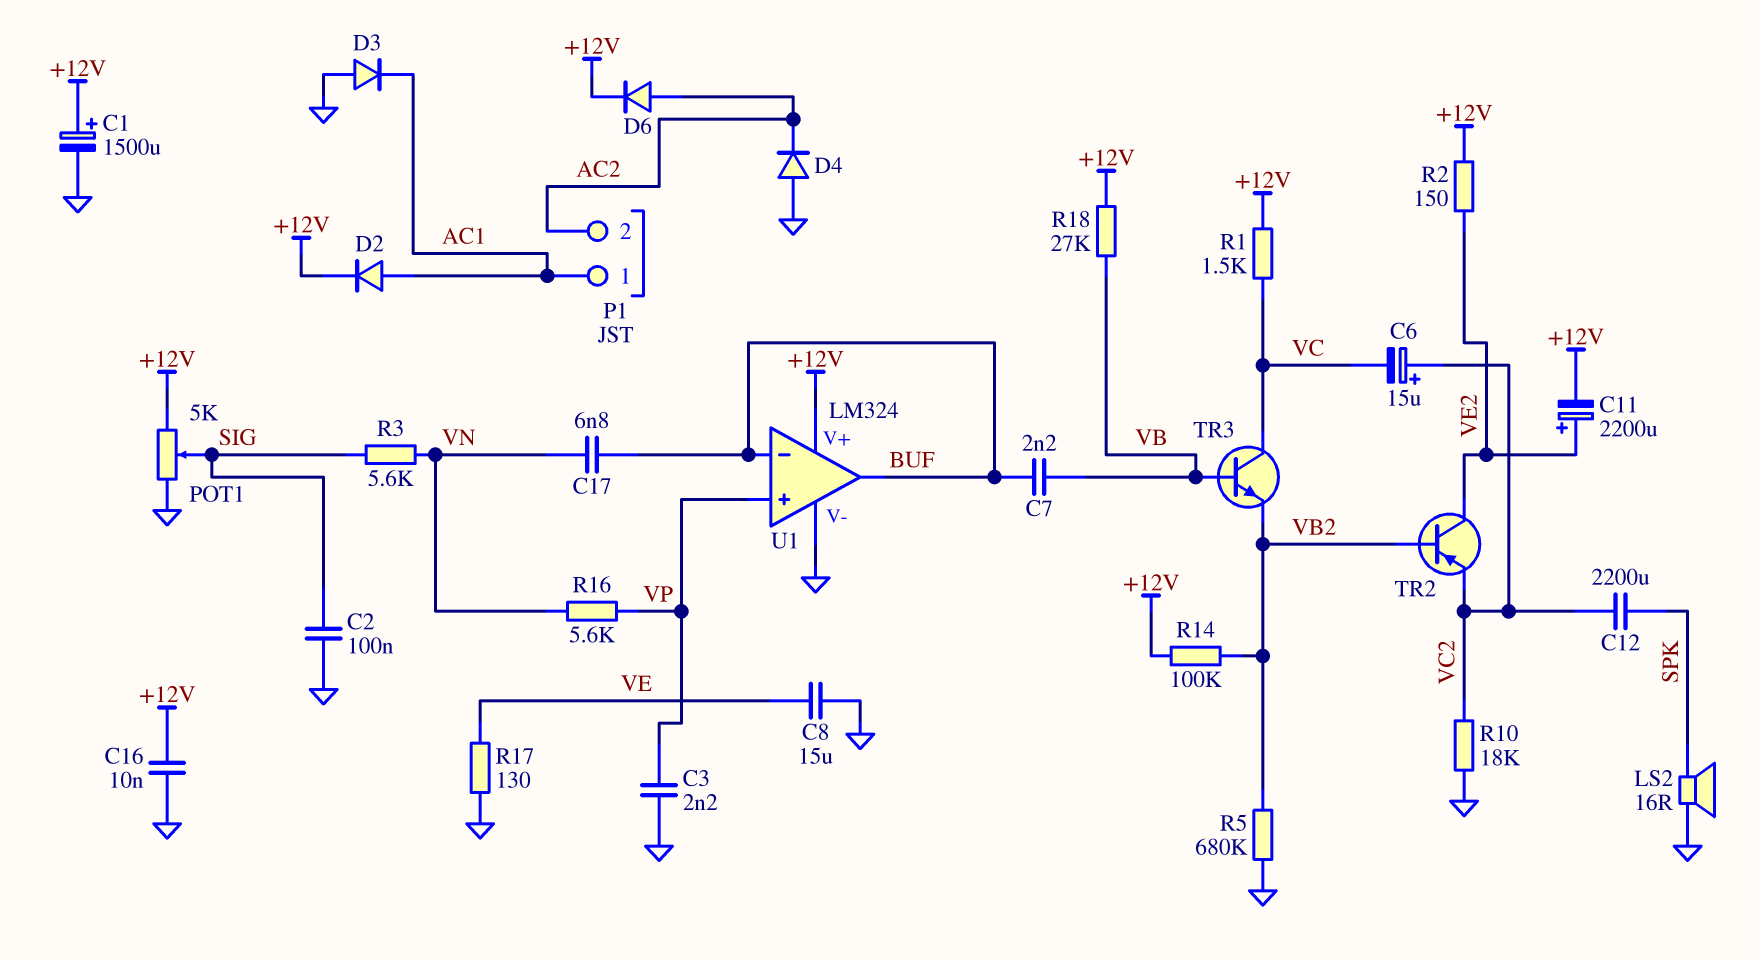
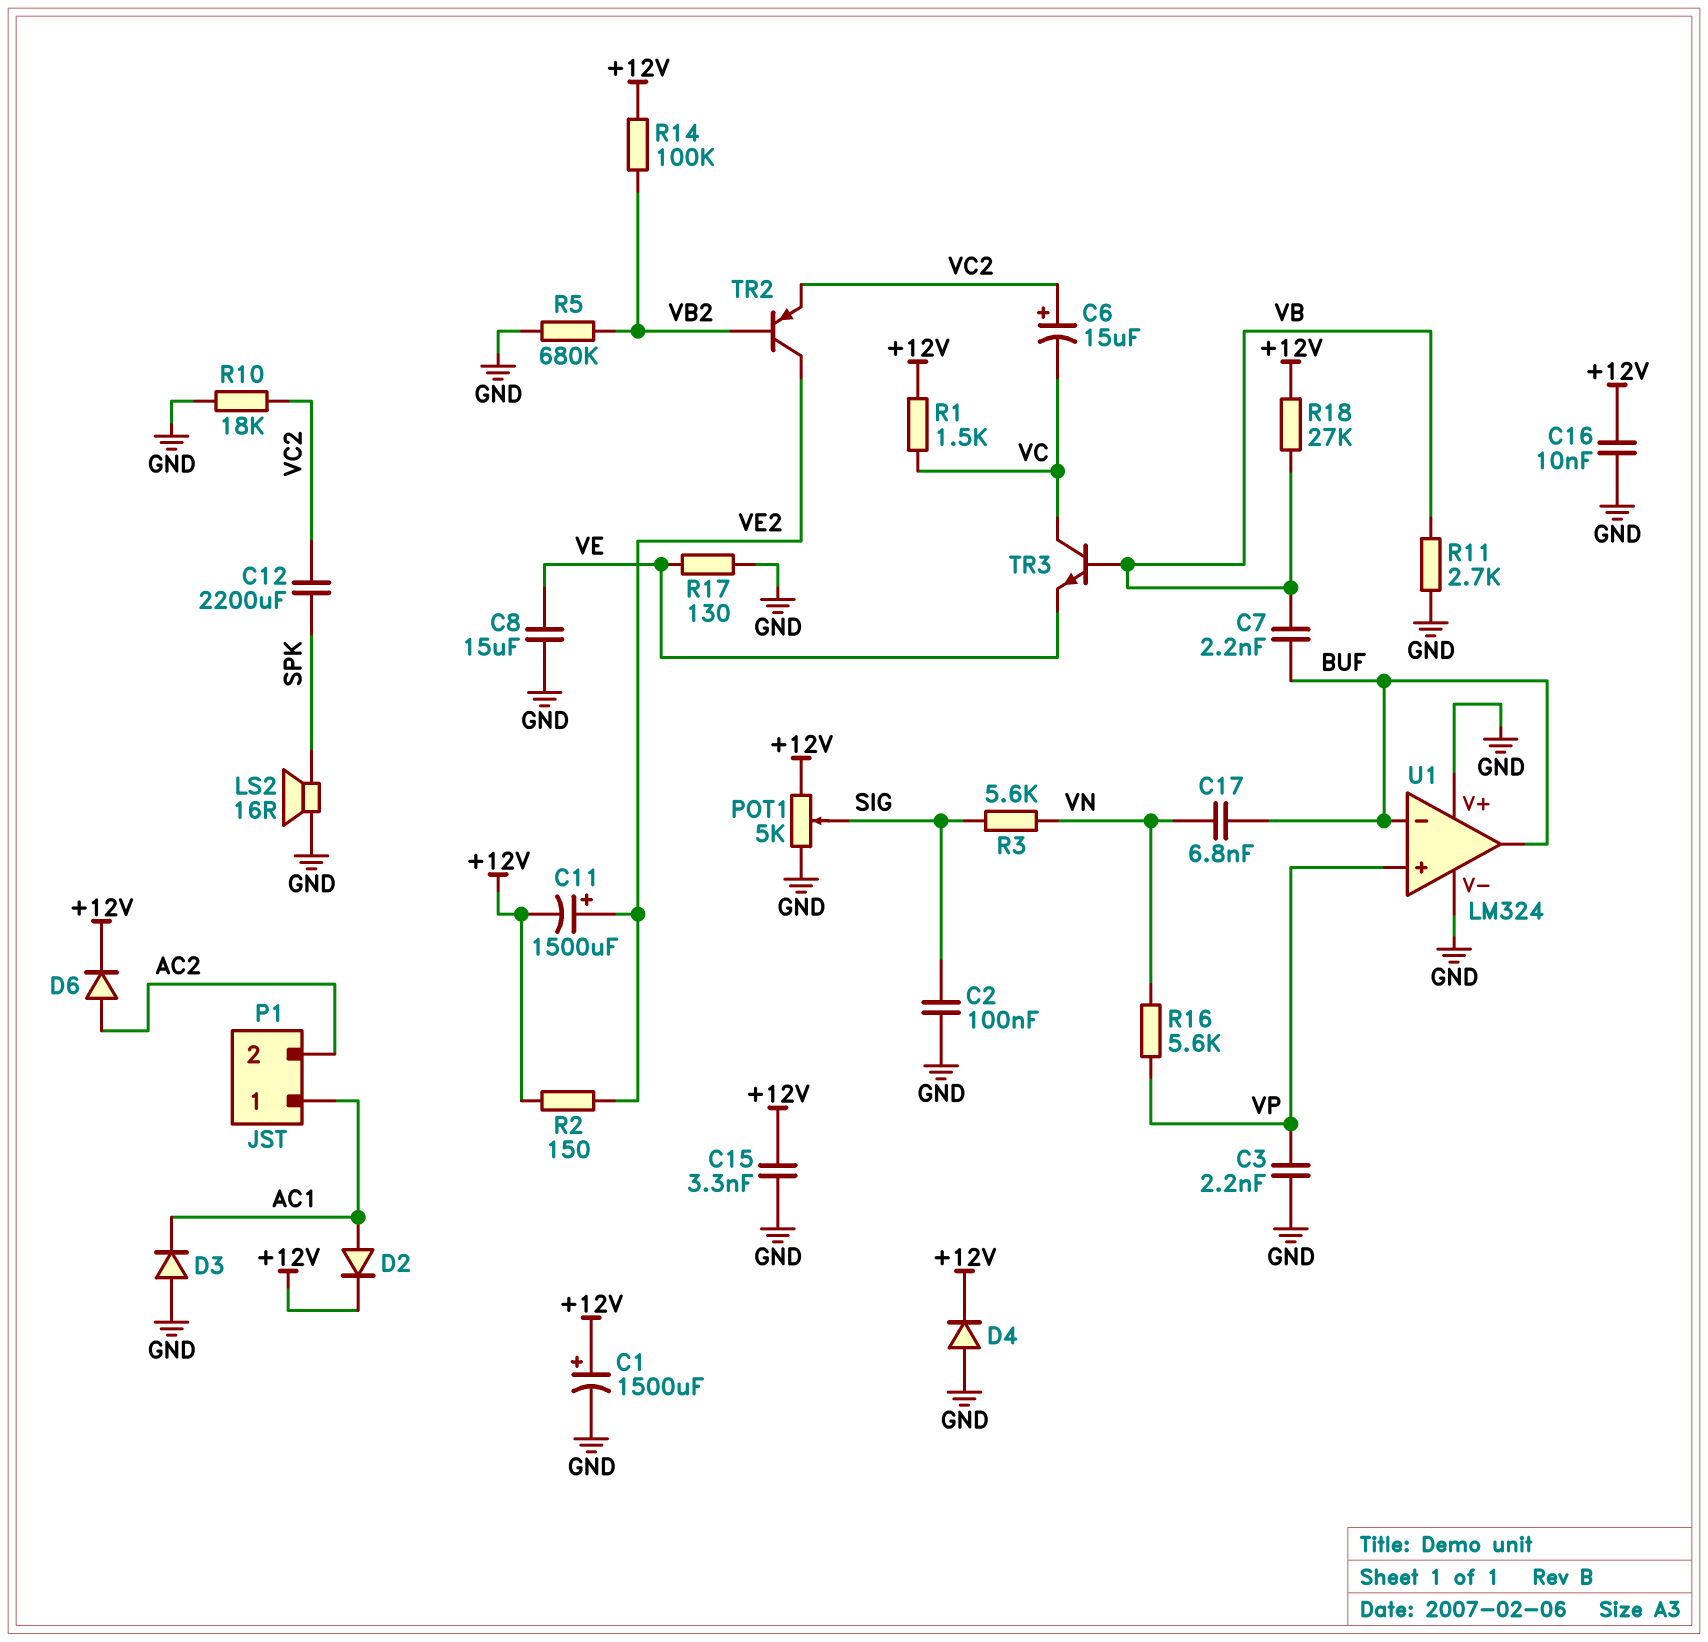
C11: 2200uF (plus VE2, minus +12V) -> 1500uF (plus VE2, minus +12V)
C15: none -> 3.3nF (+12V, GND)
D4: diode (A GND, K AC2) -> diode (A GND, K +12V)
R11: none -> 2.7k (GND, VB)
TR3: NPN (B VB, C VC, E VB2) -> NPN (B VB, C VC, E VE)
U1 pin V+: +12V -> GND

